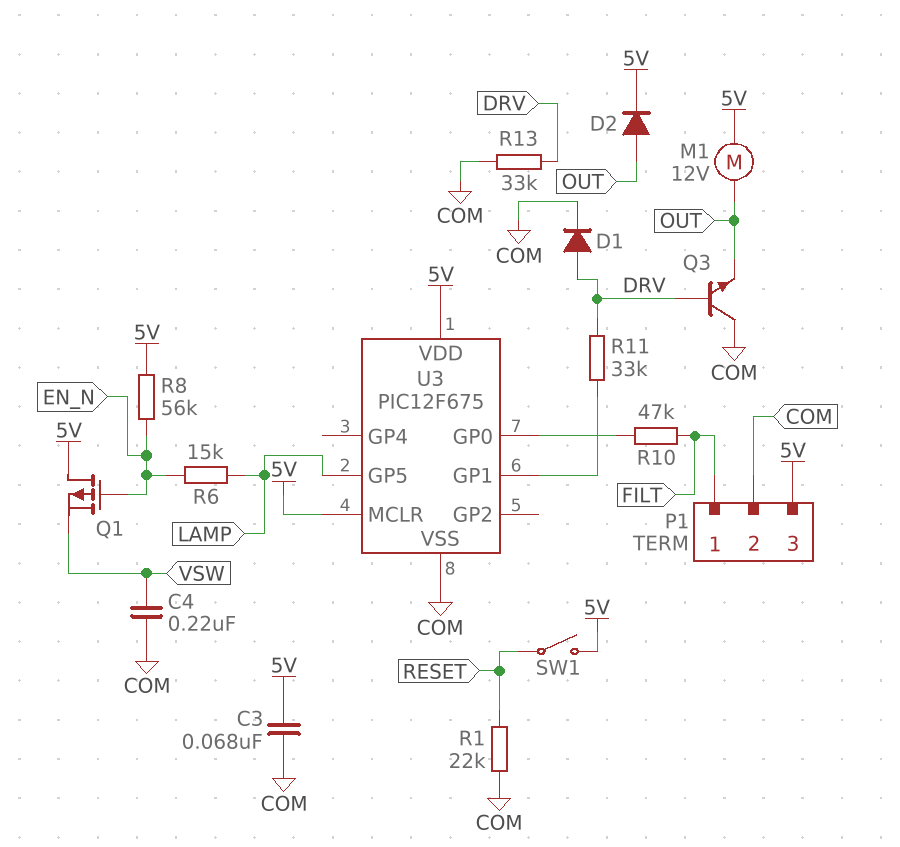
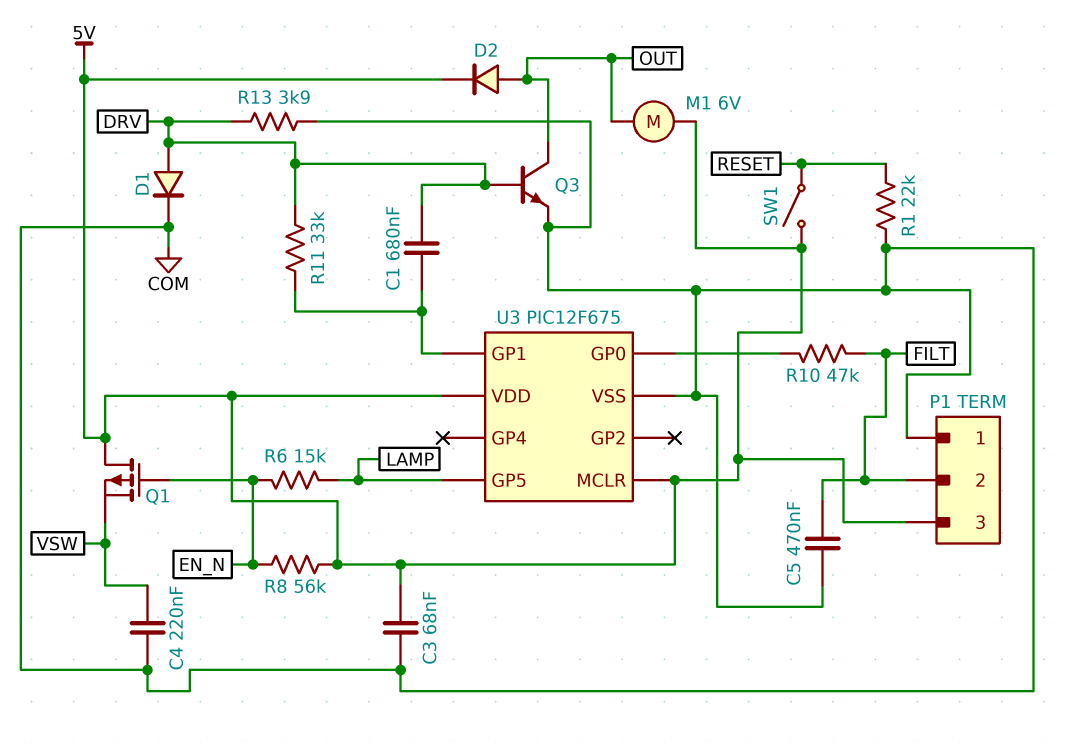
C1: none -> 680nF (DRV, U3/GP1)
C5: none -> 470nF (COM, FILT)
M1: motor 12V (5V, OUT) -> motor 6V (5V, OUT)
P1 pin 1: FILT -> COM
P1 pin 2: COM -> FILT
Q3: NPN (B DRV, C COM, E OUT) -> NPN (B DRV, C OUT, E COM)
R13: 33k (COM, DRV) -> 3.9k (COM, DRV)

